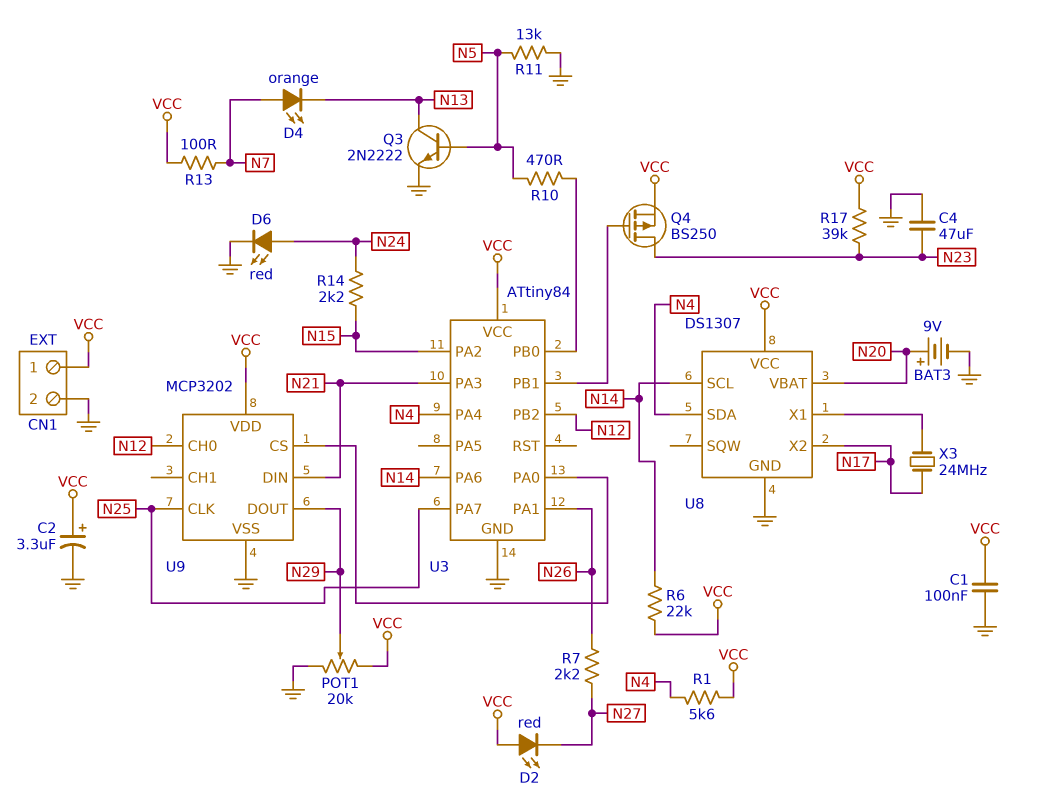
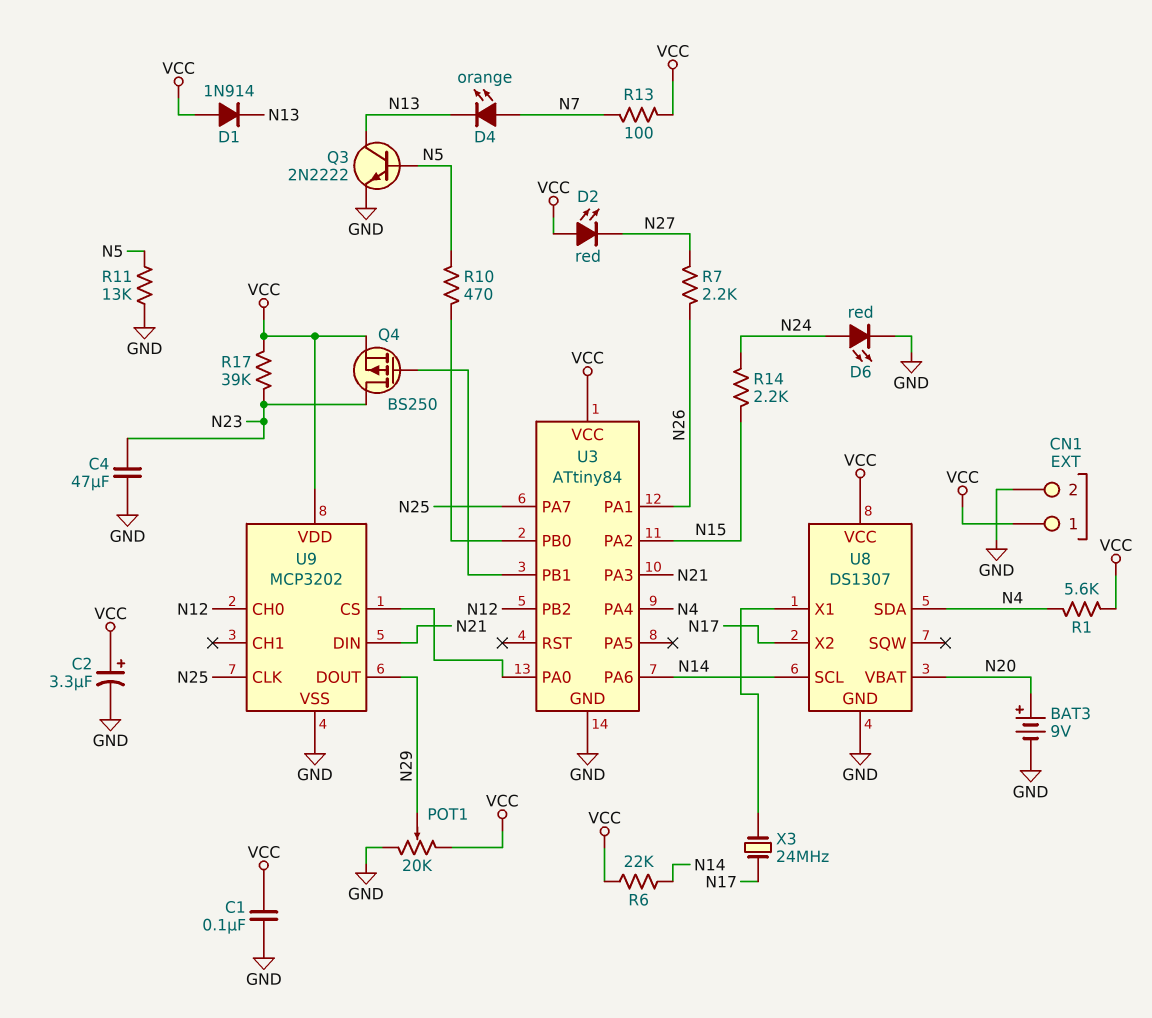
D1: none -> diode 1N914 (A VCC, K N13)

